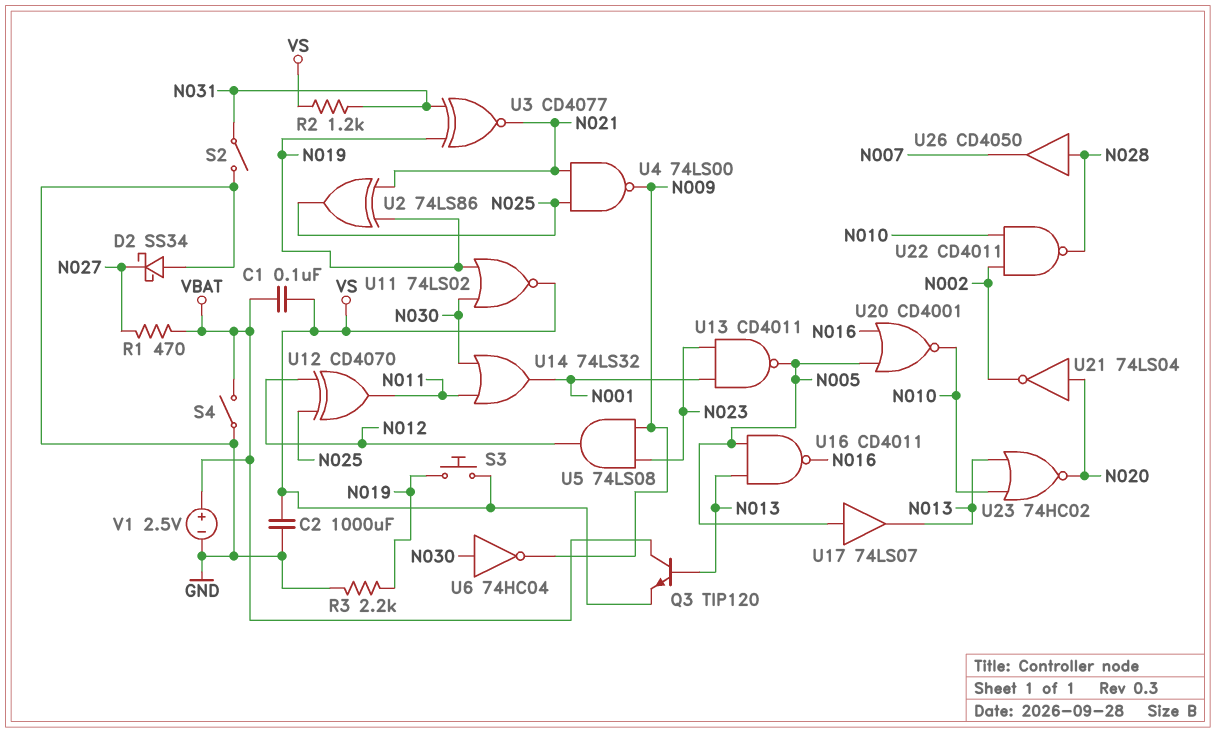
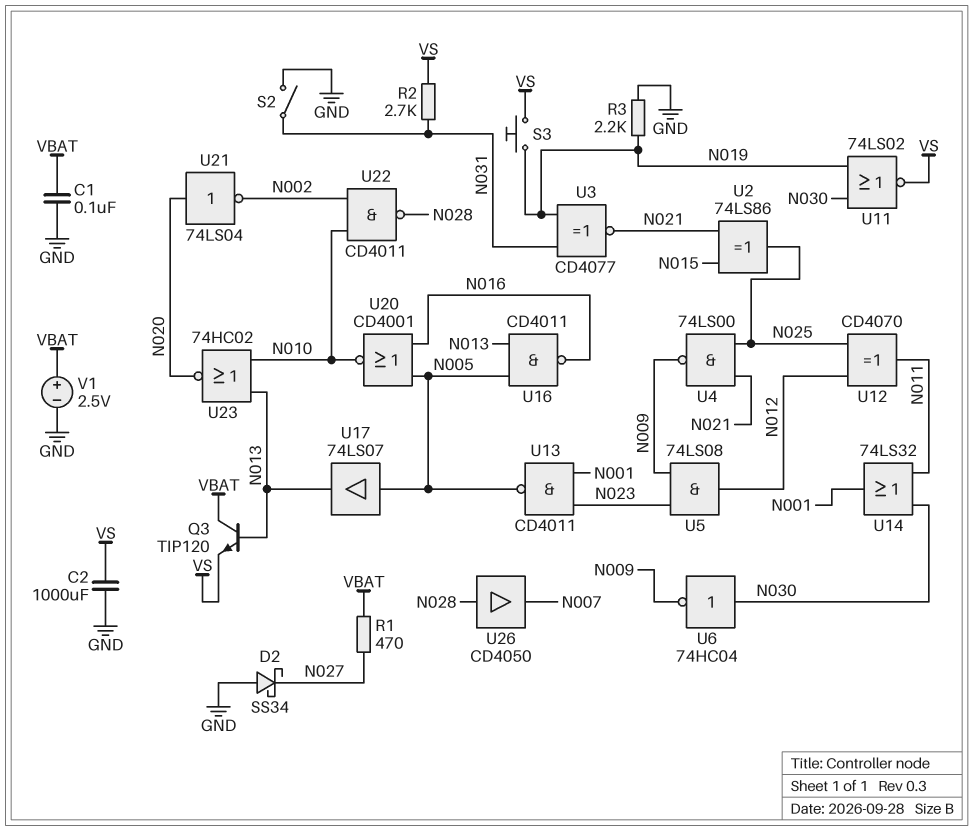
C1: 100nF (VBAT, VS) -> 100nF (GND, VBAT)
R2: 1.2k (N031, VS) -> 2.7k (N031, VS)
S4: switch (GND, VBAT) -> none
U2: XOR 74LS86 (in N019, in N021, out N025) -> XOR 74LS86 (in N015, in N021, out N025)

